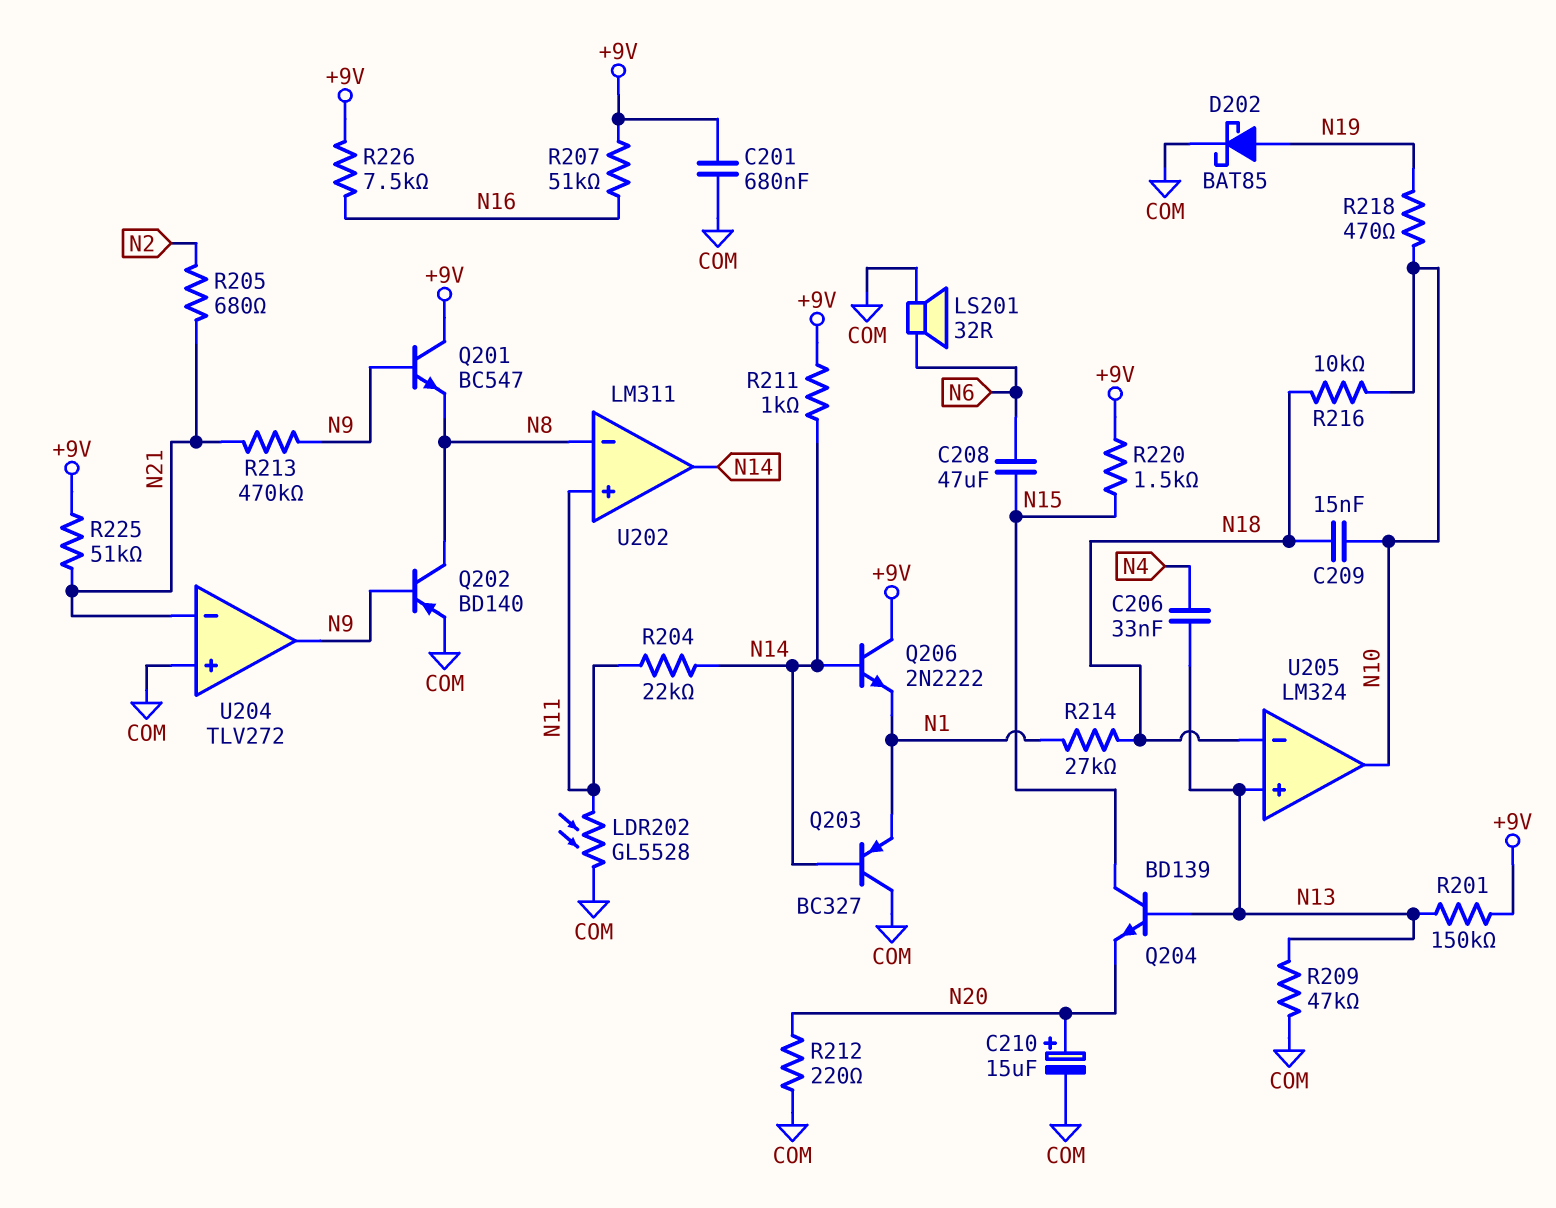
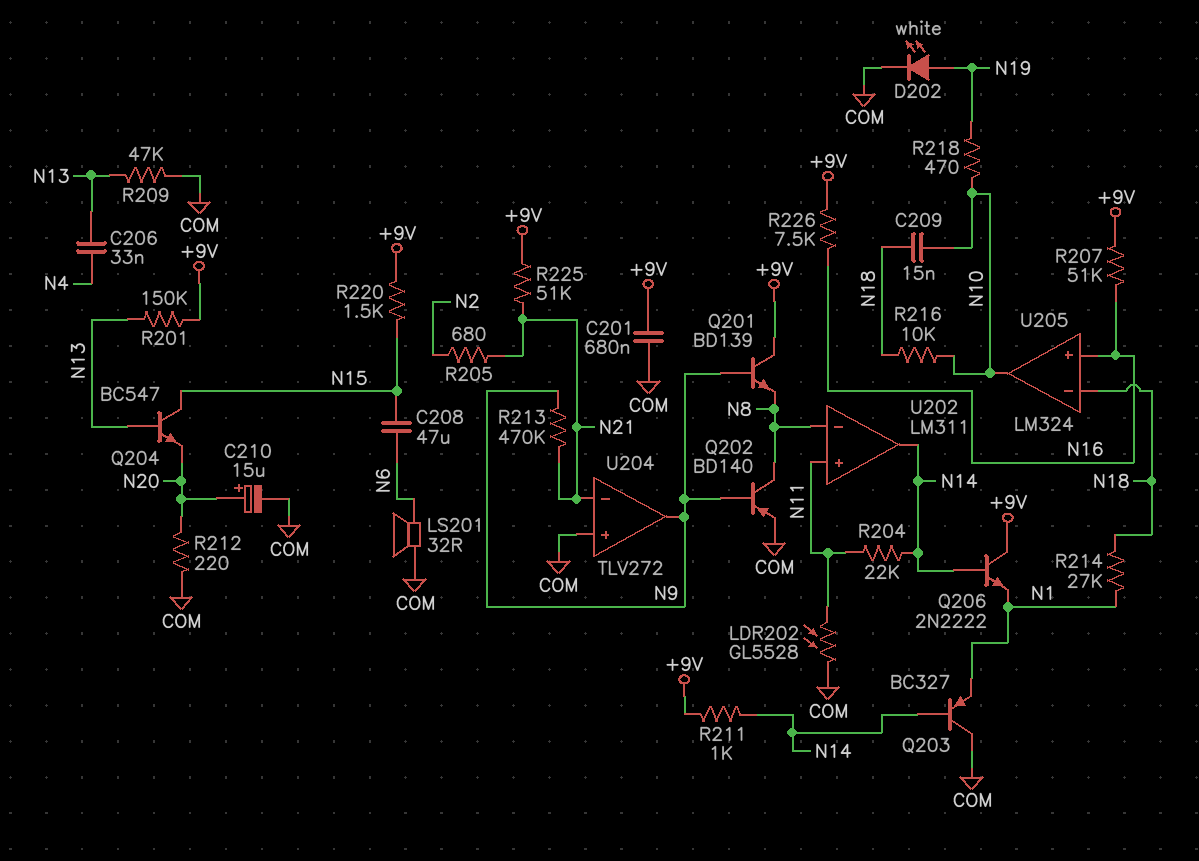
D202: schottky BAT85 (A N19, K COM) -> LED white (A N19, K COM)
Q201: NPN BC547 (B N9, C +9V, E N8) -> NPN BD139 (B N9, C +9V, E N8)
Q204: NPN BD139 (B N13, C N15, E N20) -> NPN BC547 (B N13, C N15, E N20)
U205 pin in+: N13 -> N16

